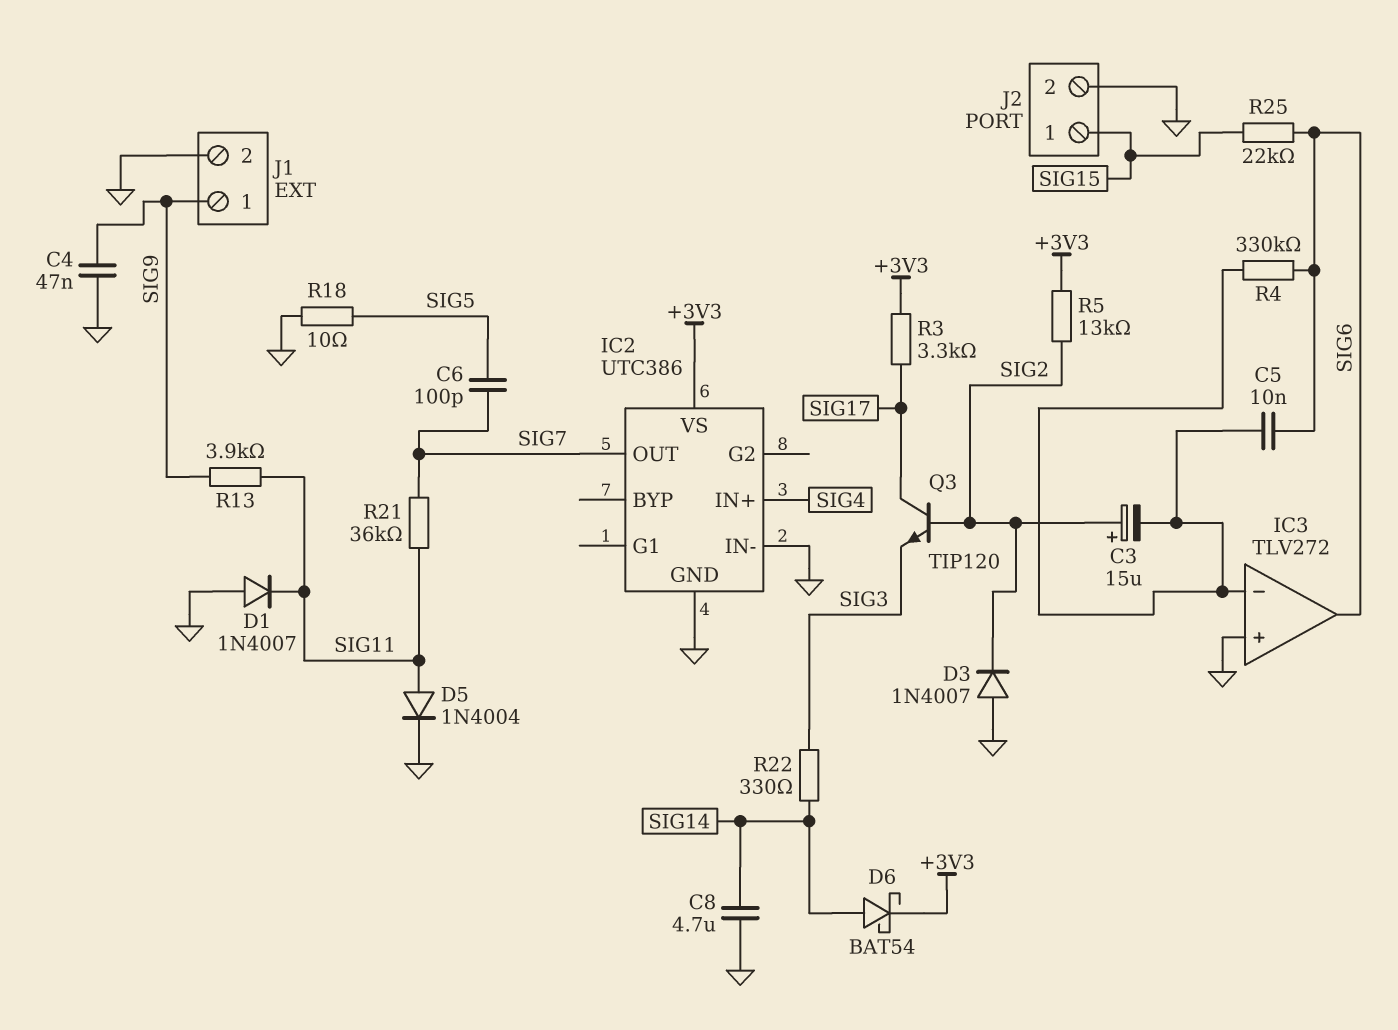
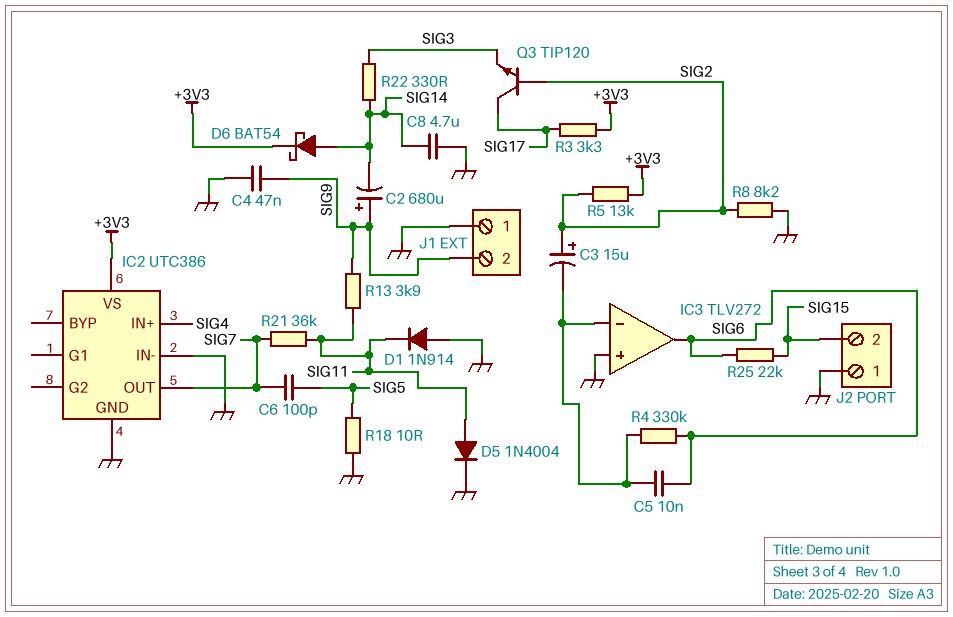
C2: none -> 680uF (plus SIG9, minus SIG14)
D1: diode 1N4007 (A GND, K SIG11) -> diode 1N914 (A GND, K SIG11)
D3: diode 1N4007 (A GND, K SIG2) -> none
J1 pin 1: SIG9 -> GND
J1 pin 2: GND -> SIG9
J2 pin 1: SIG15 -> GND
J2 pin 2: GND -> SIG15
R8: none -> 8.2k (GND, SIG2)

